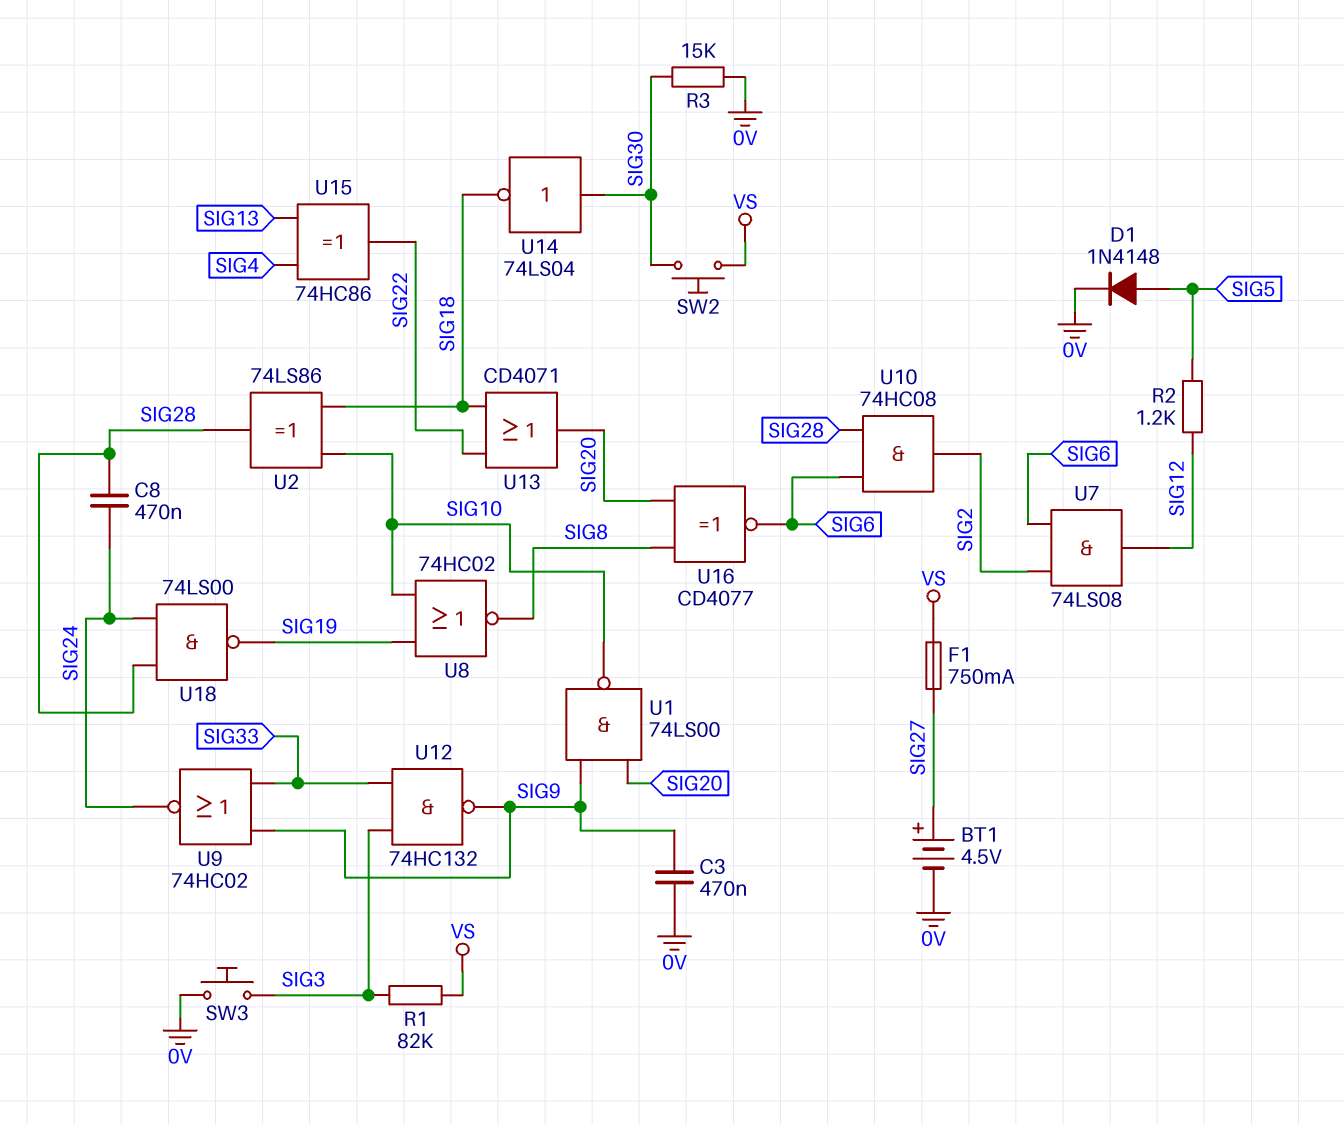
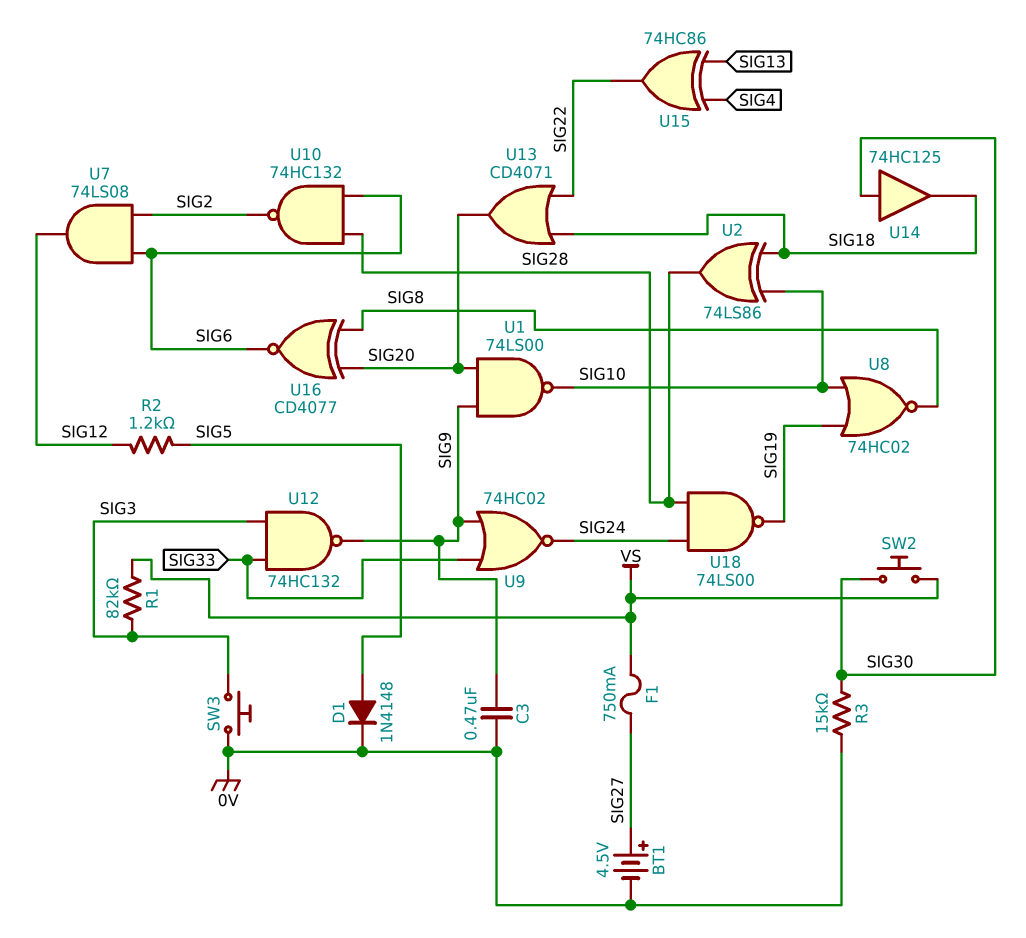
C8: 470nF (SIG24, SIG28) -> none
U10: AND 74HC08 (in SIG6, in SIG28, out SIG2) -> NAND 74HC132 (in SIG6, in SIG28, out SIG2)
U14: NOT 74LS04 (in SIG30, out SIG18) -> buffer 74HC125 (in SIG30, out SIG18)

